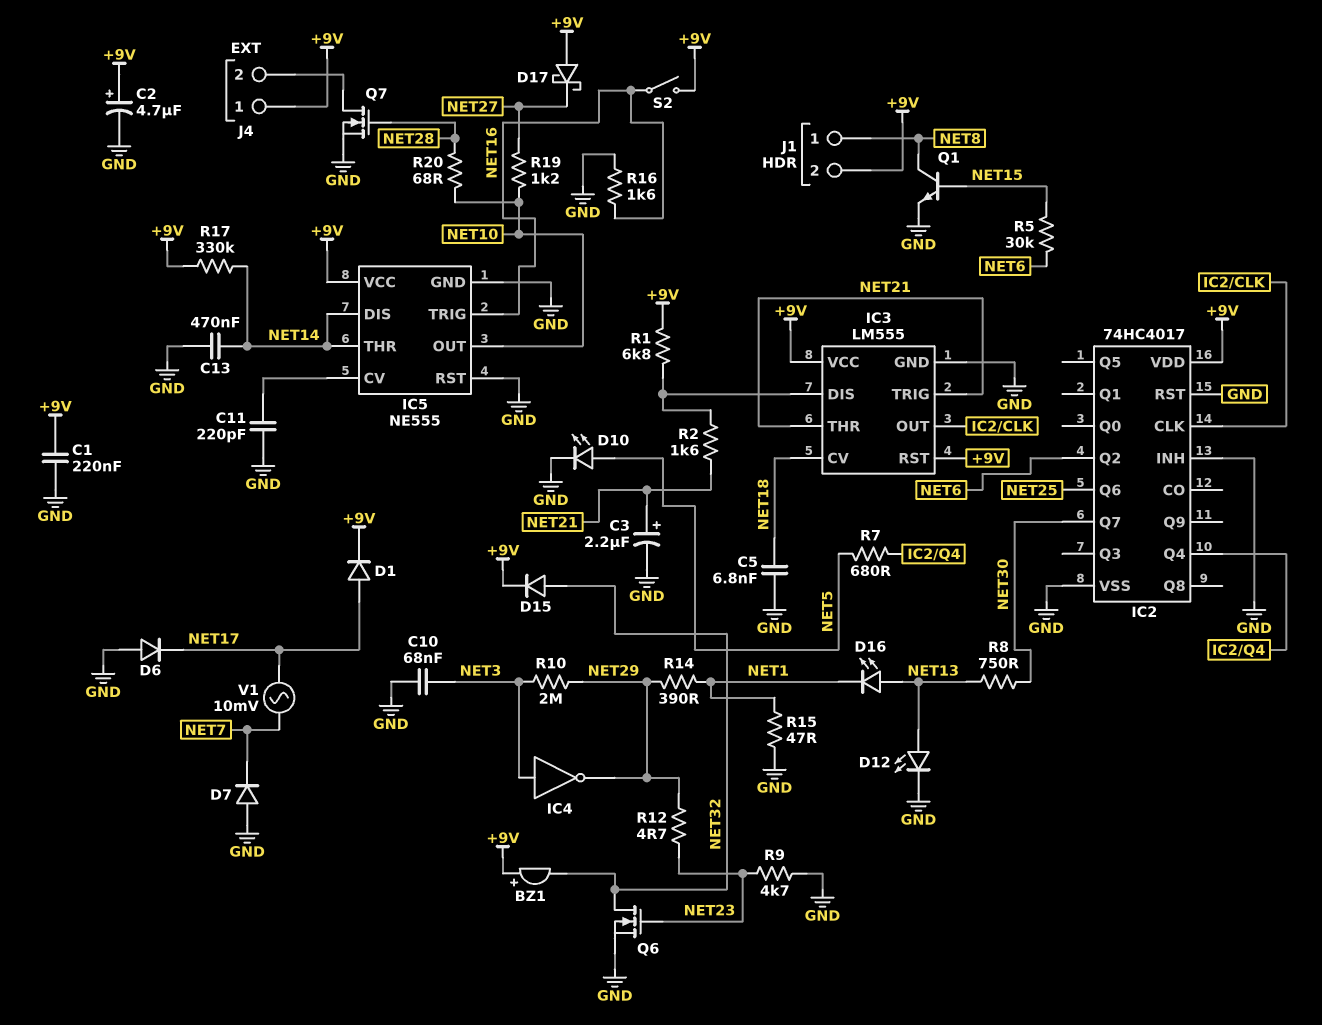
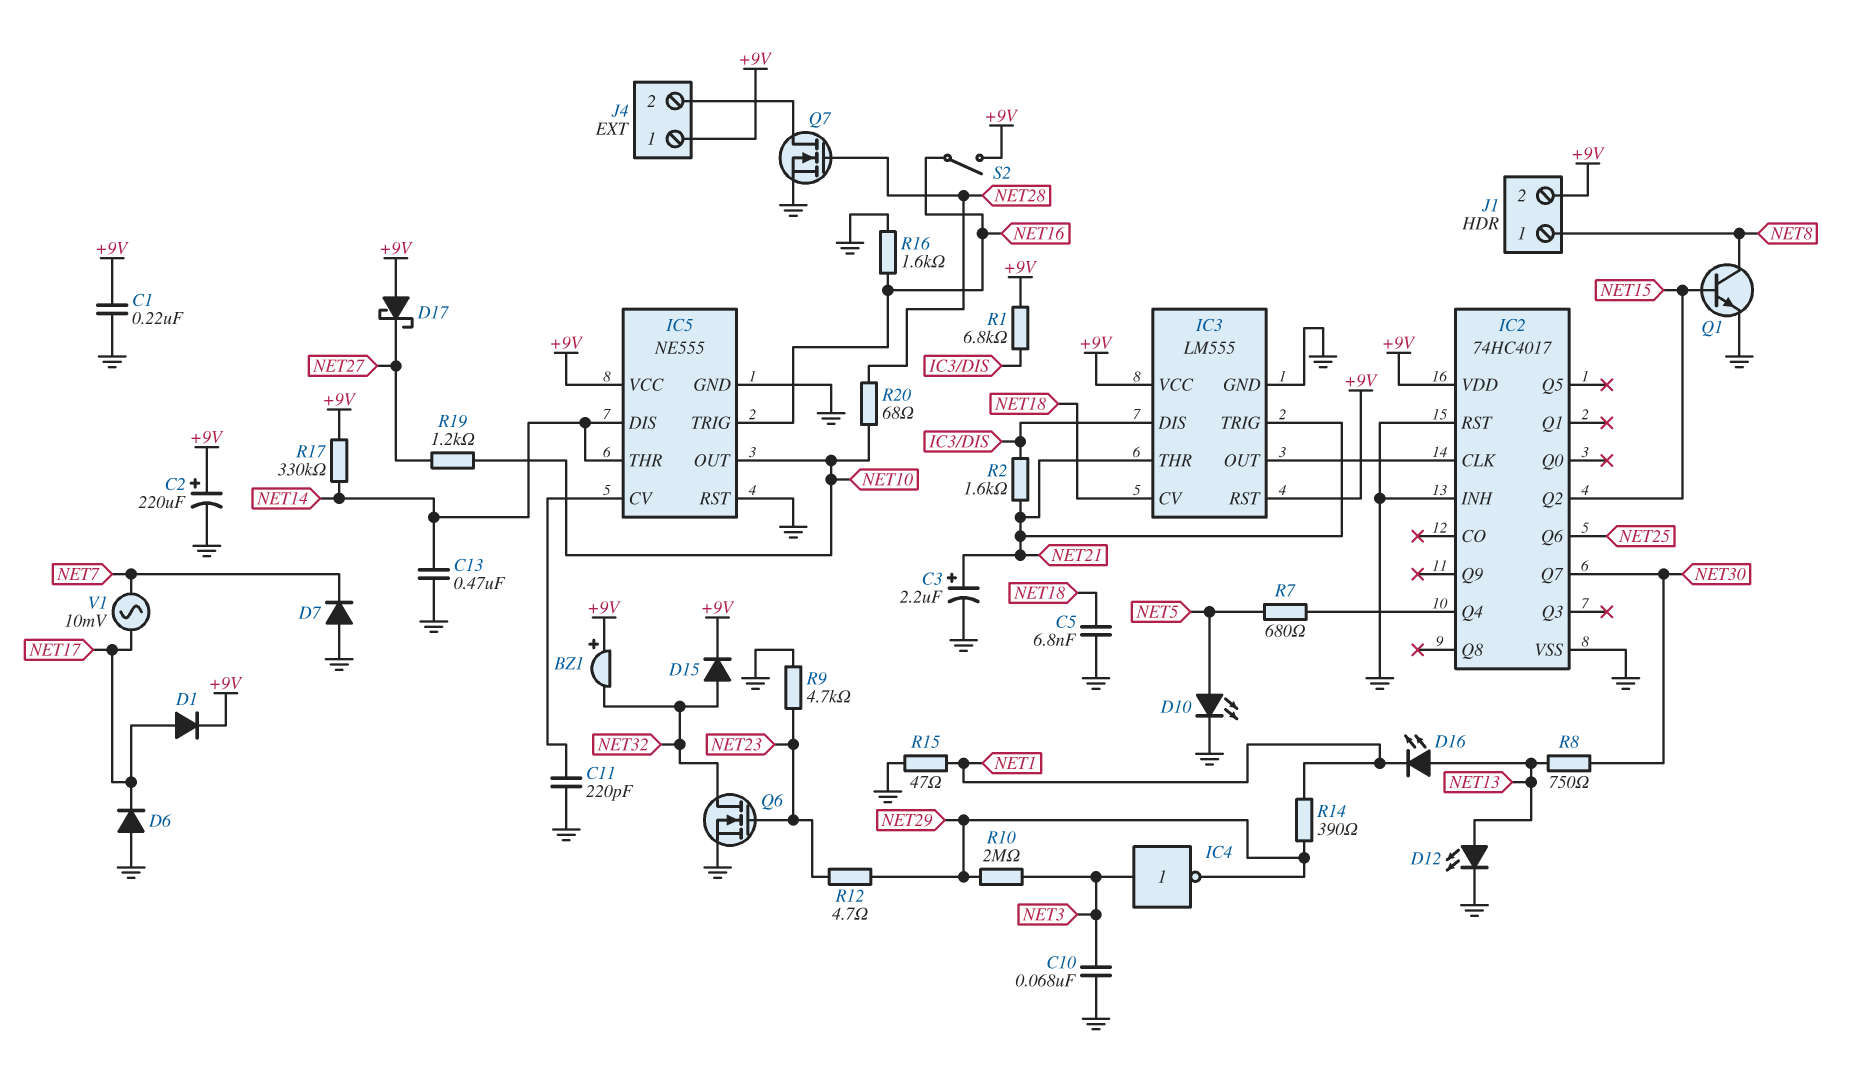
C2: 4.7uF (plus +9V, minus GND) -> 220uF (plus +9V, minus GND)
IC2 pin Q2: NET6 -> NET15
R5: 30k (NET6, NET15) -> none

